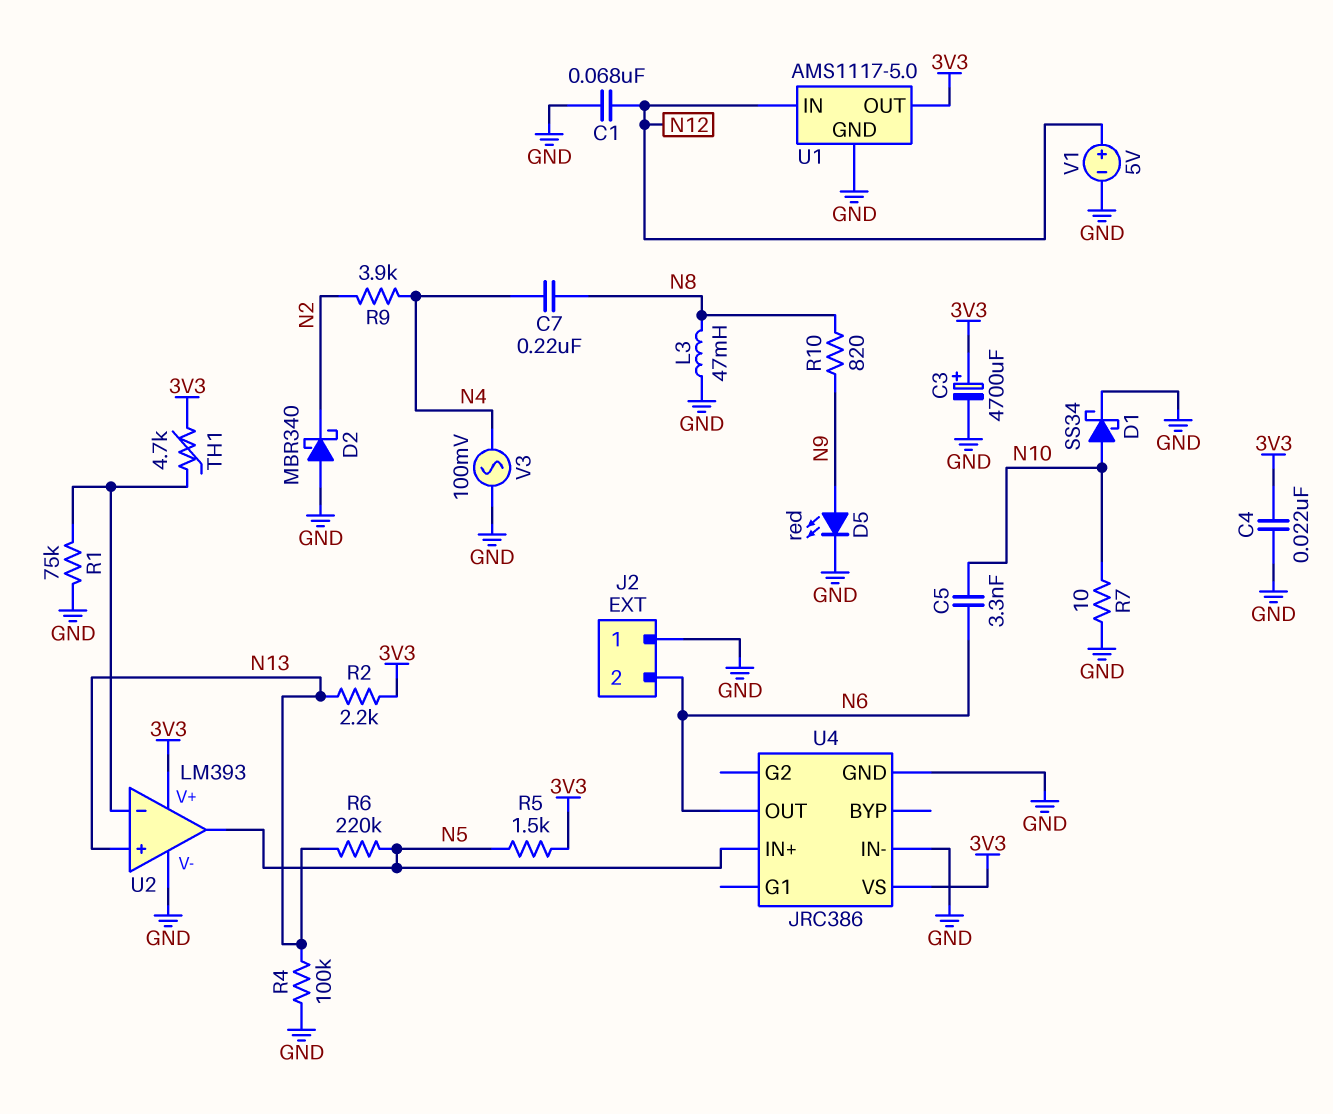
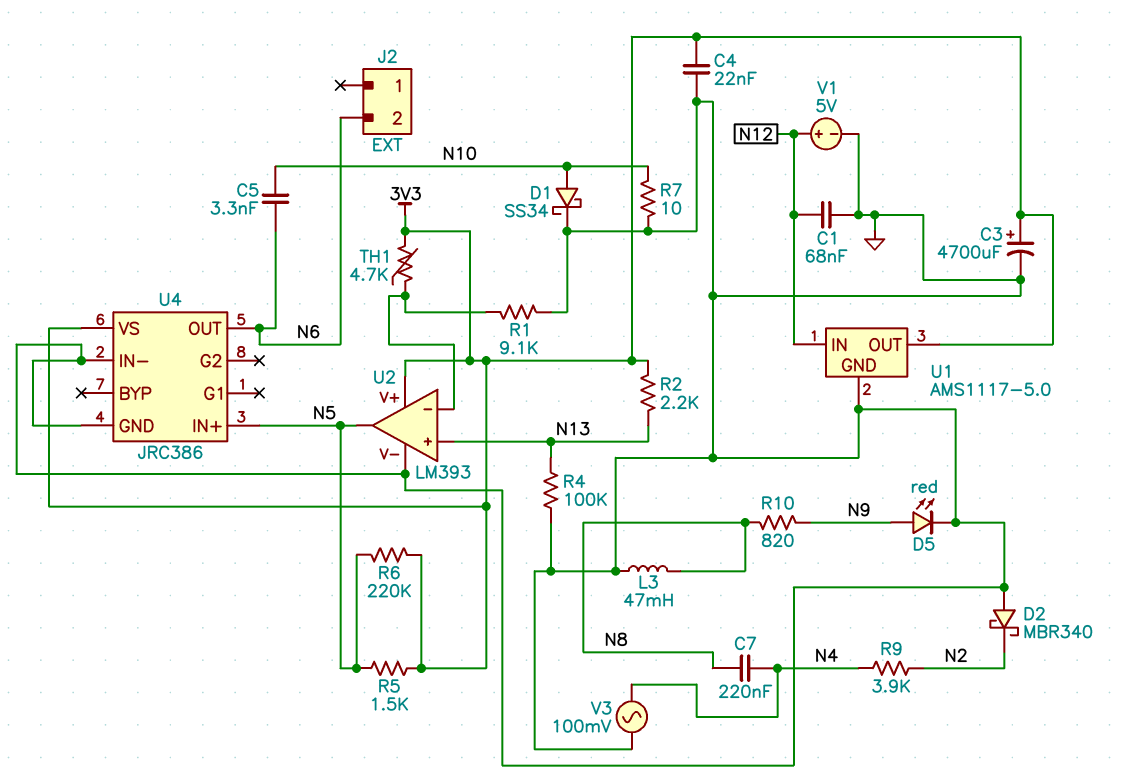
J2 pin 1: GND -> none
R1: 75k (GND, U2/in-) -> 9.1k (GND, U2/in-)
R6: 220k (N5, N13) -> 220k (3V3, N5)

